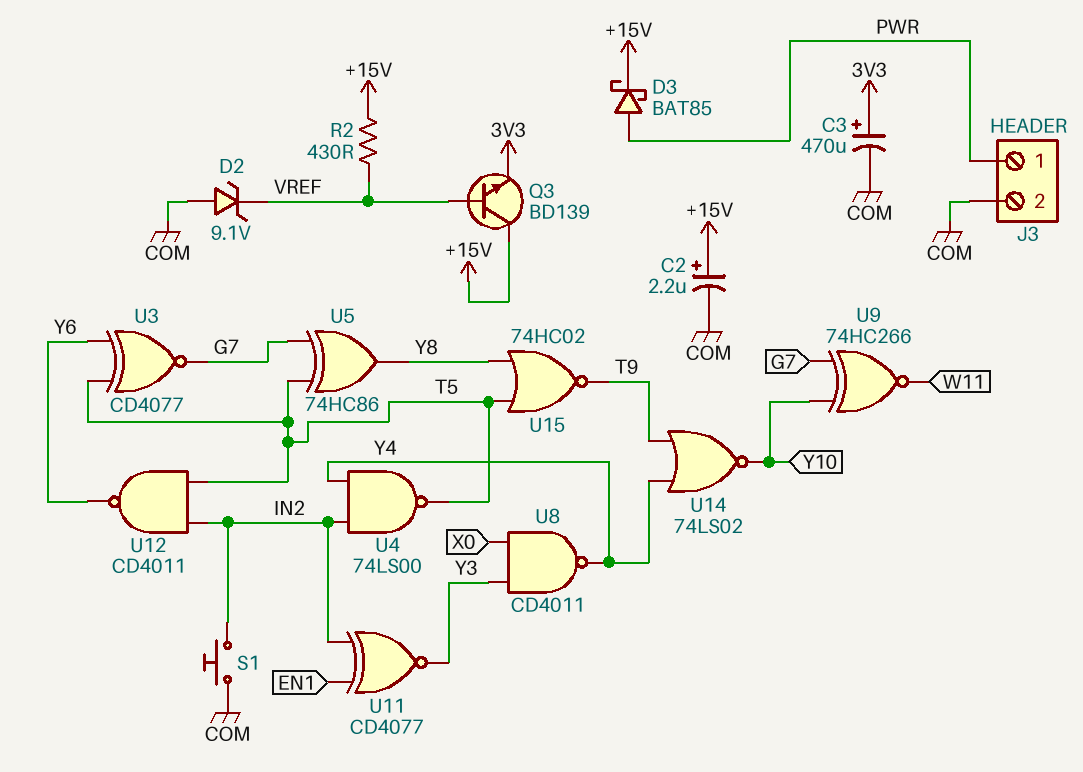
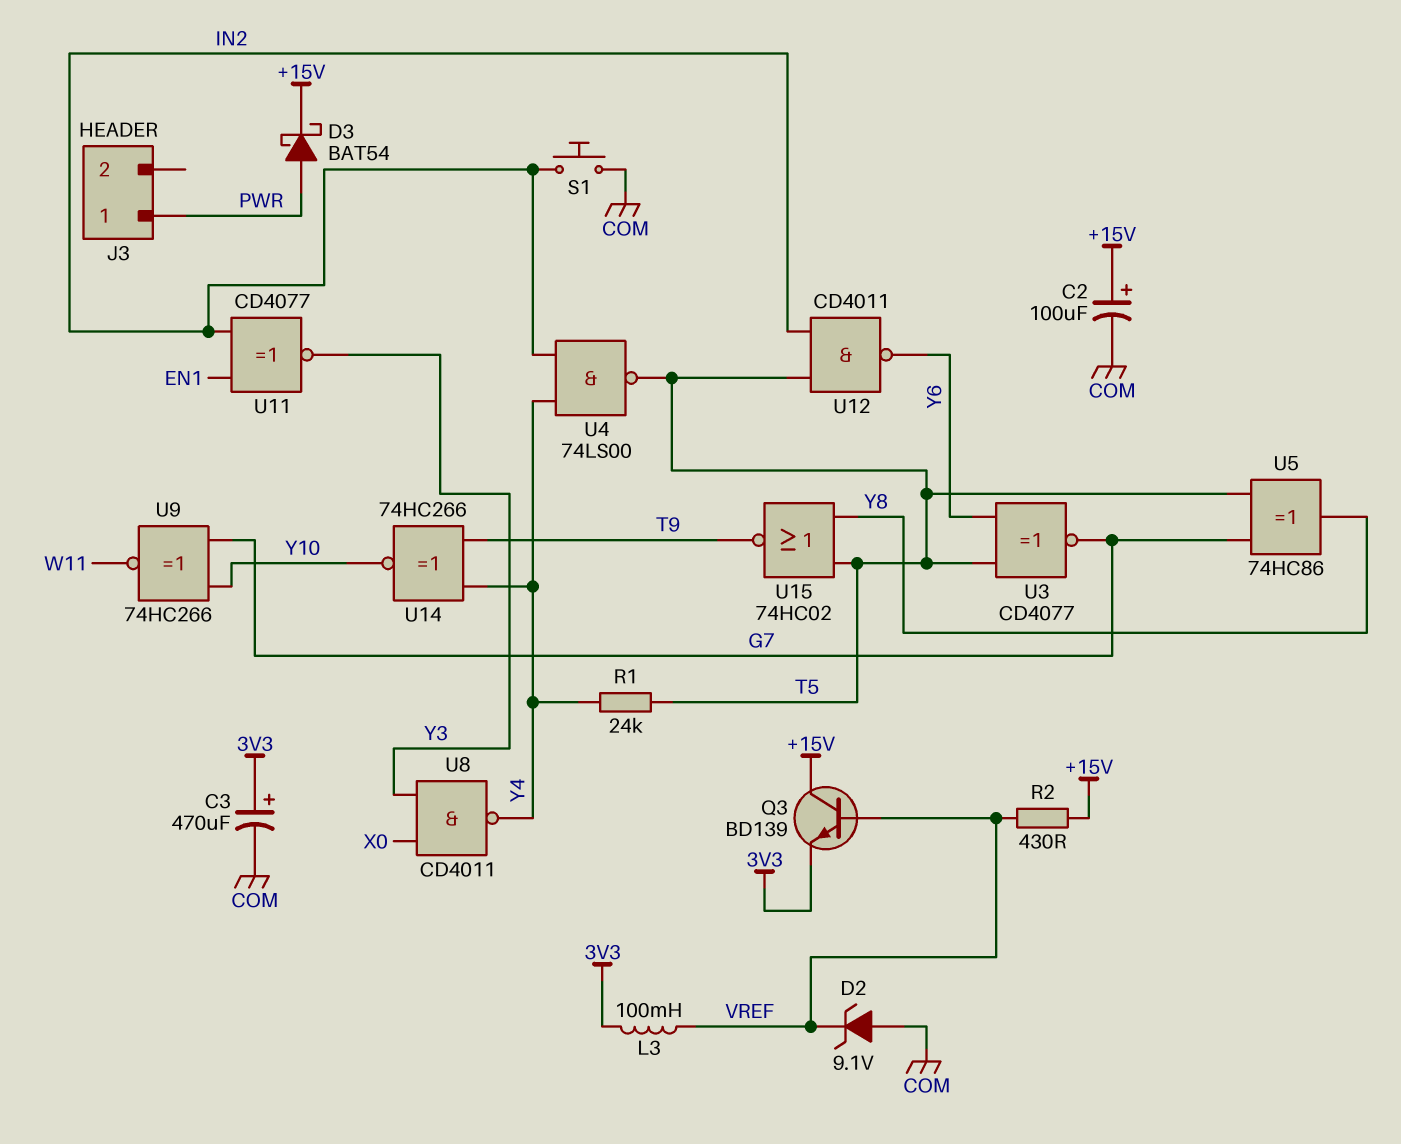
C2: 2.2uF (plus +15V, minus COM) -> 100uF (plus +15V, minus COM)
D3: schottky BAT85 (A PWR, K +15V) -> schottky BAT54 (A PWR, K +15V)
J3 pin 2: COM -> none
L3: none -> 100mH (3V3, VREF)
R1: none -> 24k (T5, Y4)
U14: NOR 74LS02 (in T9, in Y4, out Y10) -> XNOR 74HC266 (in T9, in Y4, out Y10)

